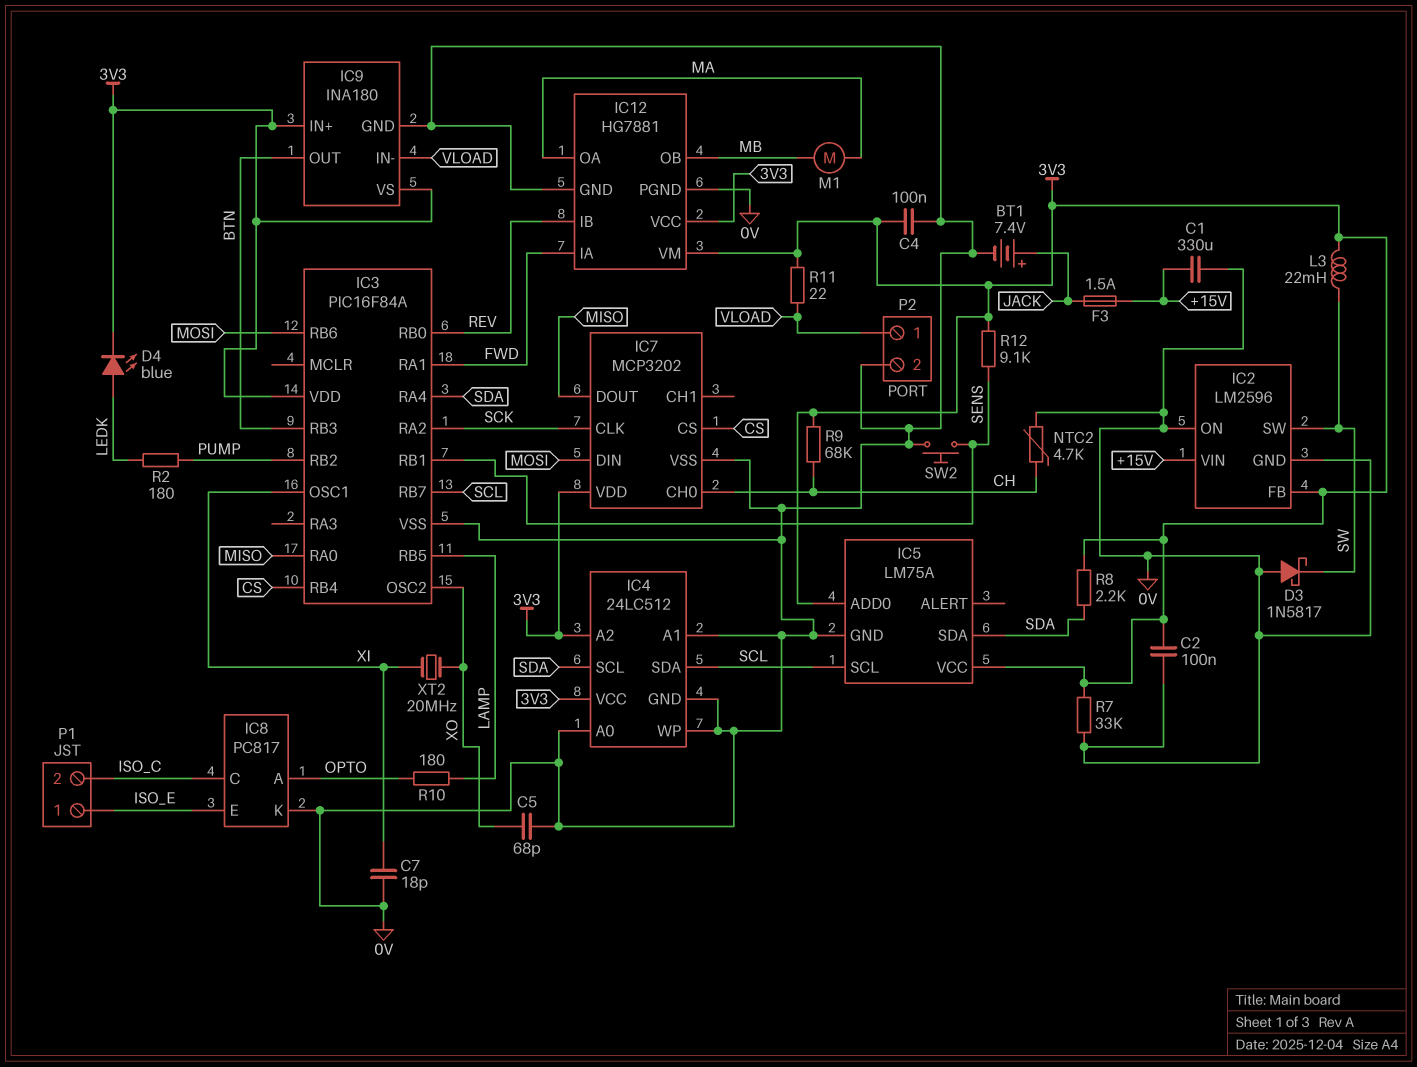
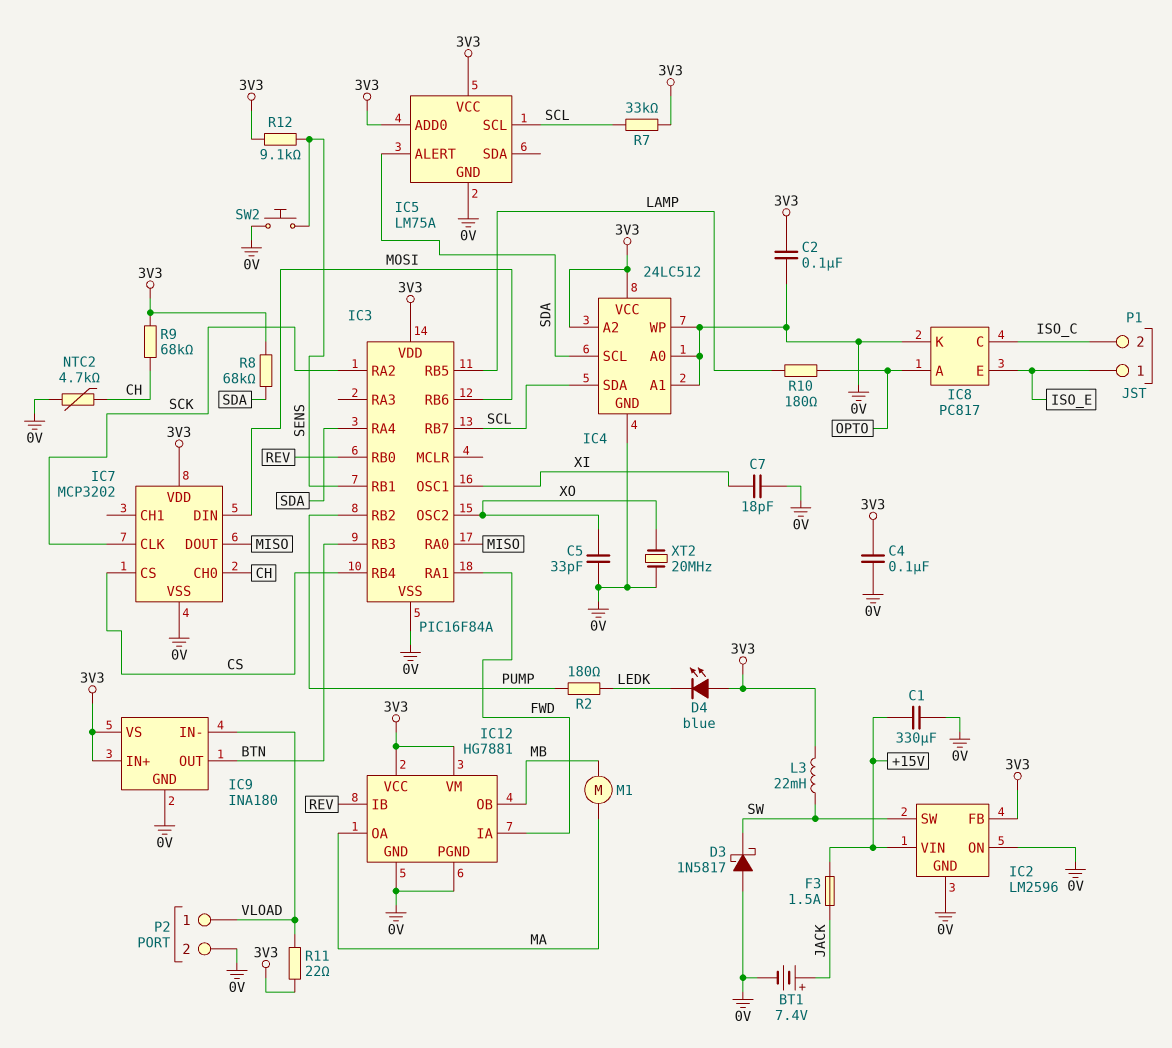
C5: 68pF (0V, XO) -> 33pF (0V, XO)
D4: LED blue (A LEDK, K 3V3) -> LED blue (A 3V3, K LEDK)
IC5 pin ALERT: none -> SDA
IC5 pin SDA: SDA -> none
R7: 33k (0V, 3V3) -> 33k (3V3, SCL)
R8: 2.2k (3V3, SDA) -> 68k (3V3, SDA)
XT2: 20MHz (XI, XO) -> 20MHz (0V, XO)

